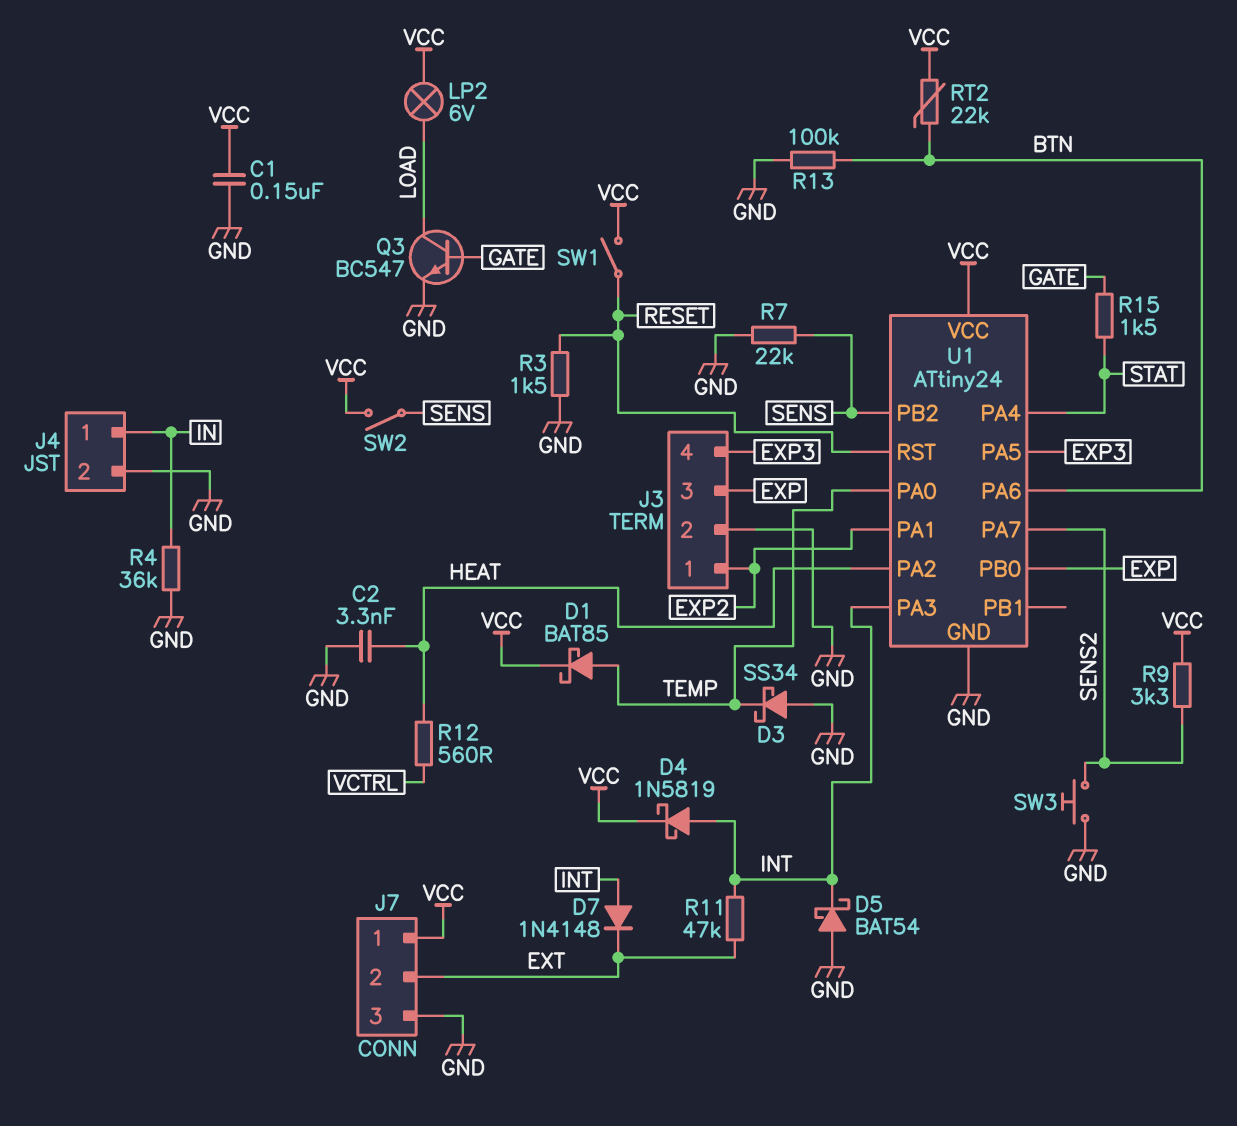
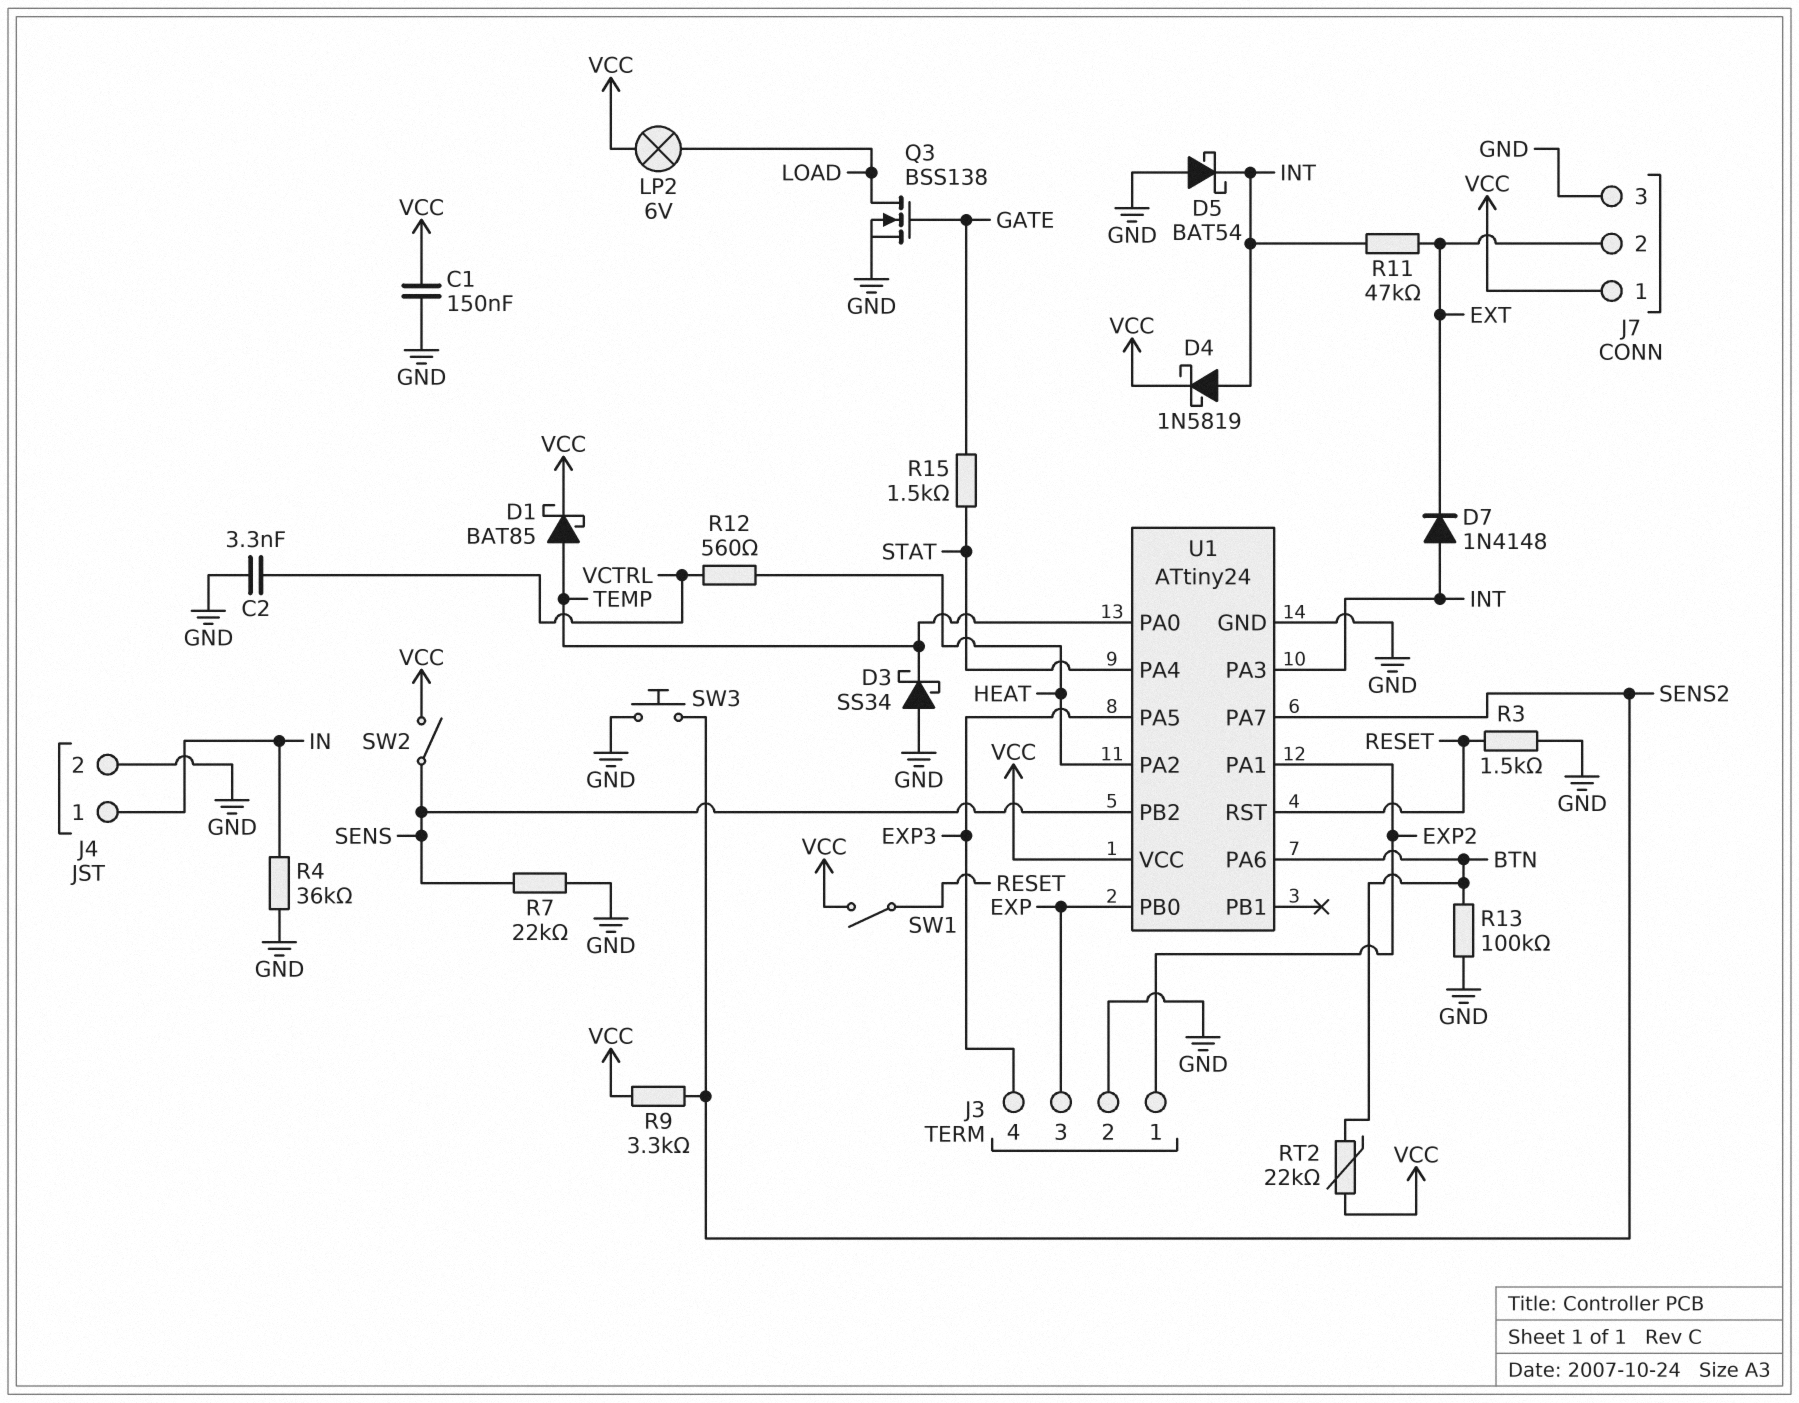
C2: 3.3nF (GND, HEAT) -> 3.3nF (GND, VCTRL)
Q3: NPN BC547 (B GATE, C LOAD, E GND) -> NMOS BSS138 (G GATE, D LOAD, S GND)

